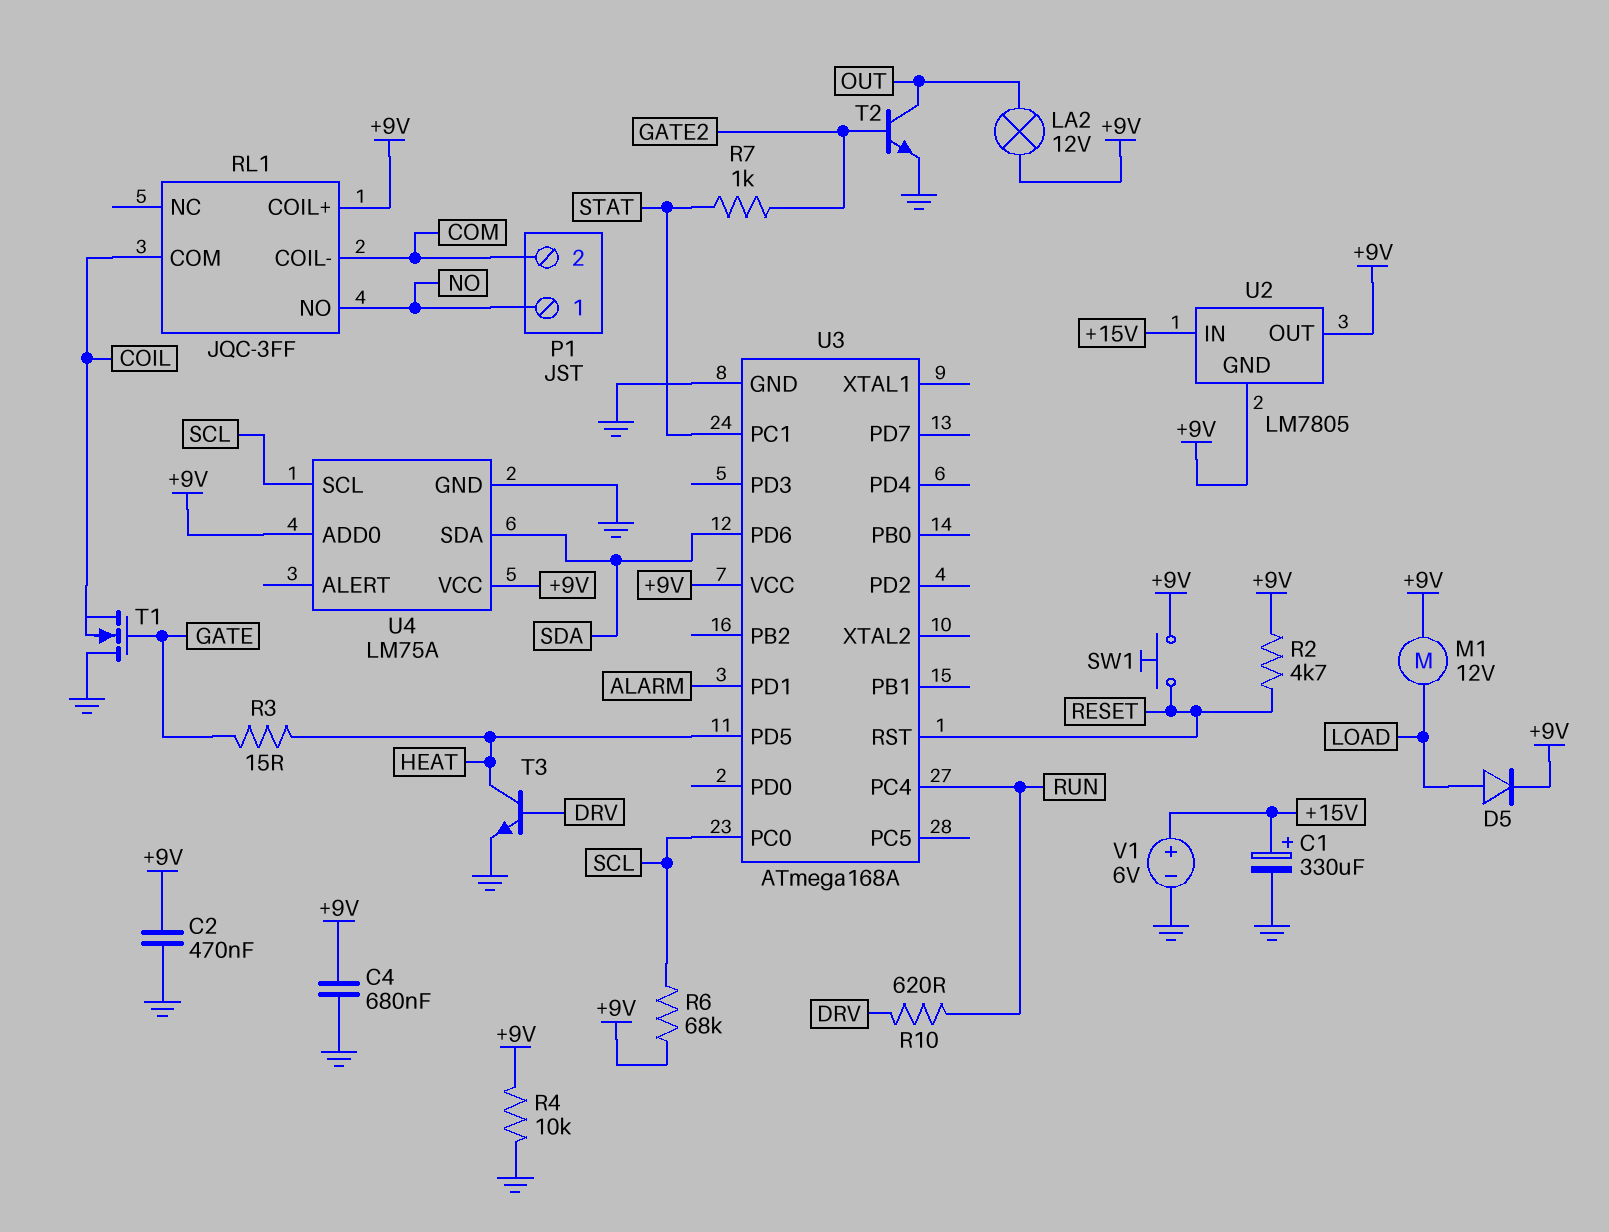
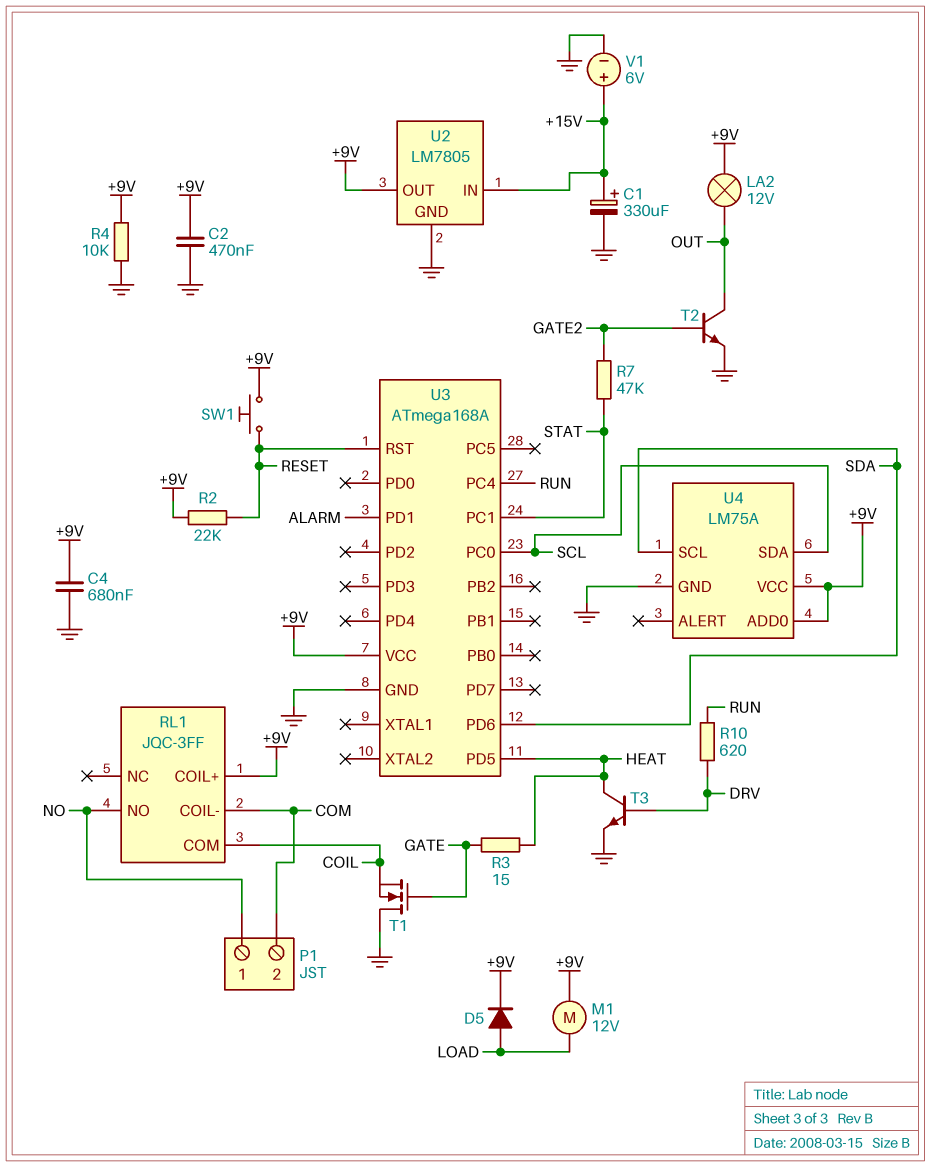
R2: 4.7k (+9V, RESET) -> 22k (+9V, RESET)
R6: 68k (+9V, SCL) -> none
R7: 1k (GATE2, STAT) -> 47k (GATE2, STAT)
U2 pin GND: +9V -> GND
U4 pin SCL: SCL -> SDA
U4 pin SDA: SDA -> SCL

